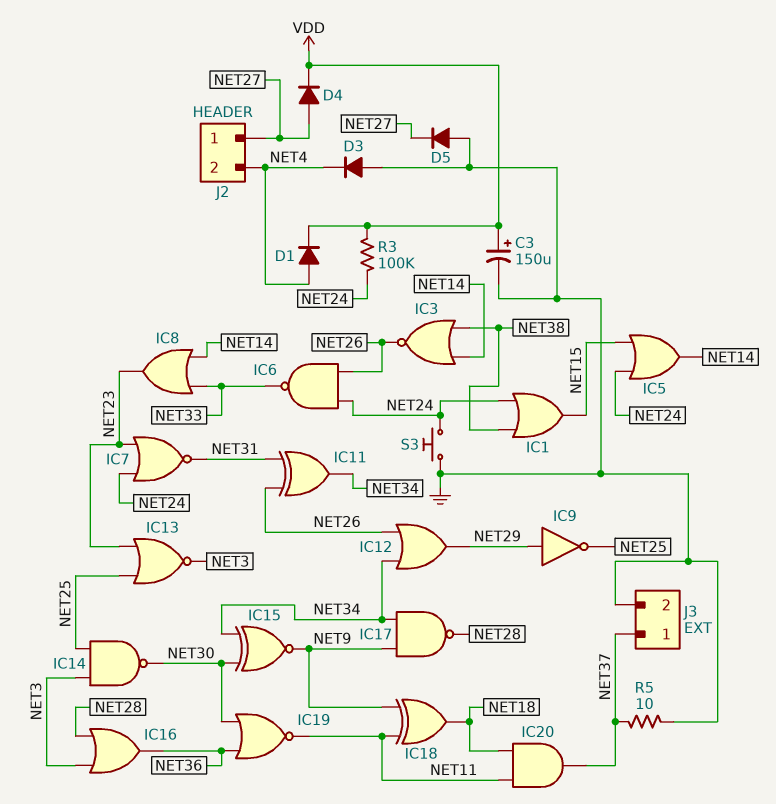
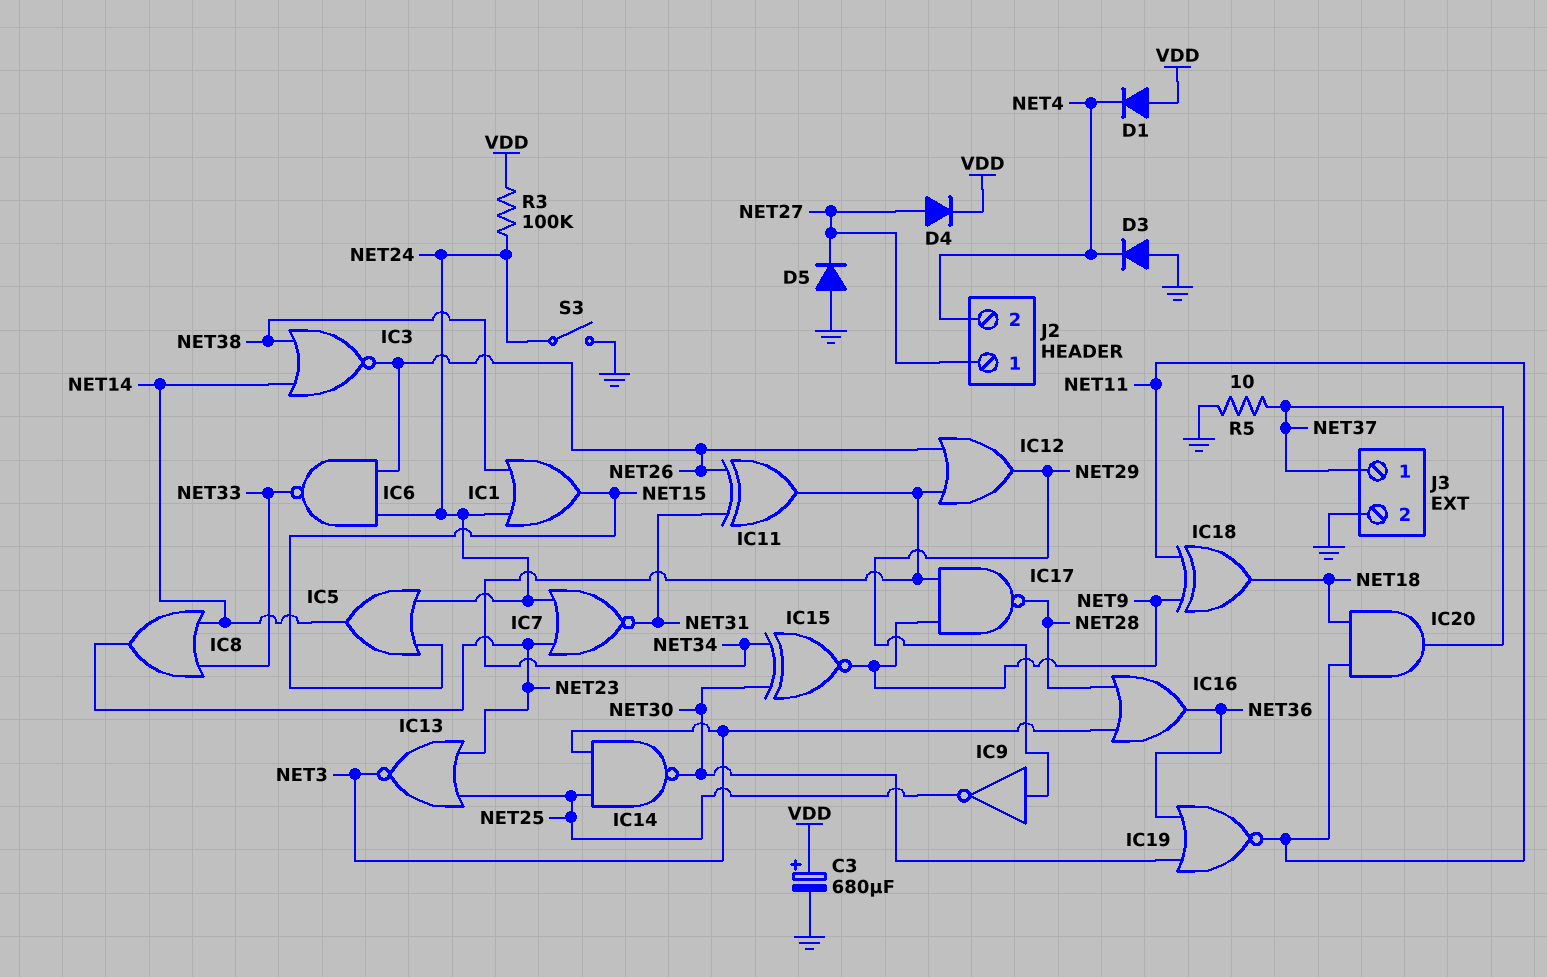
C3: 150uF (plus VDD, minus GND) -> 680uF (plus VDD, minus GND)
D1: diode (A NET4, K VDD) -> diode (A VDD, K NET4)
S3: button (GND, NET24) -> switch (GND, NET24)

